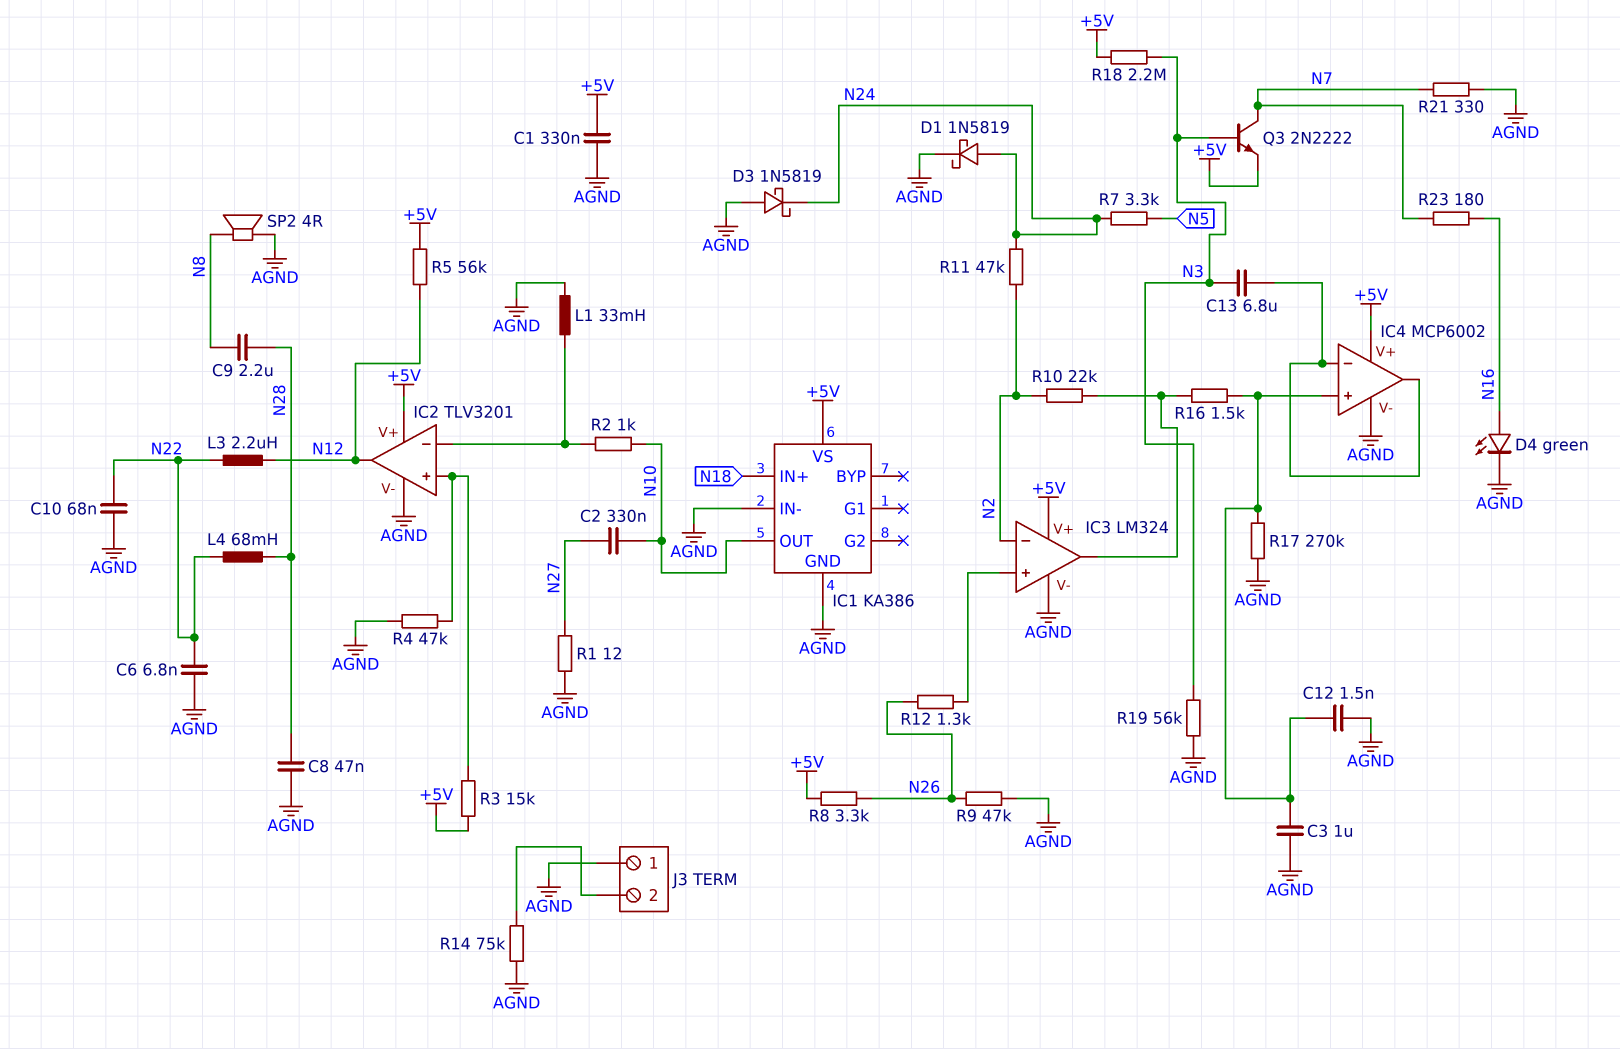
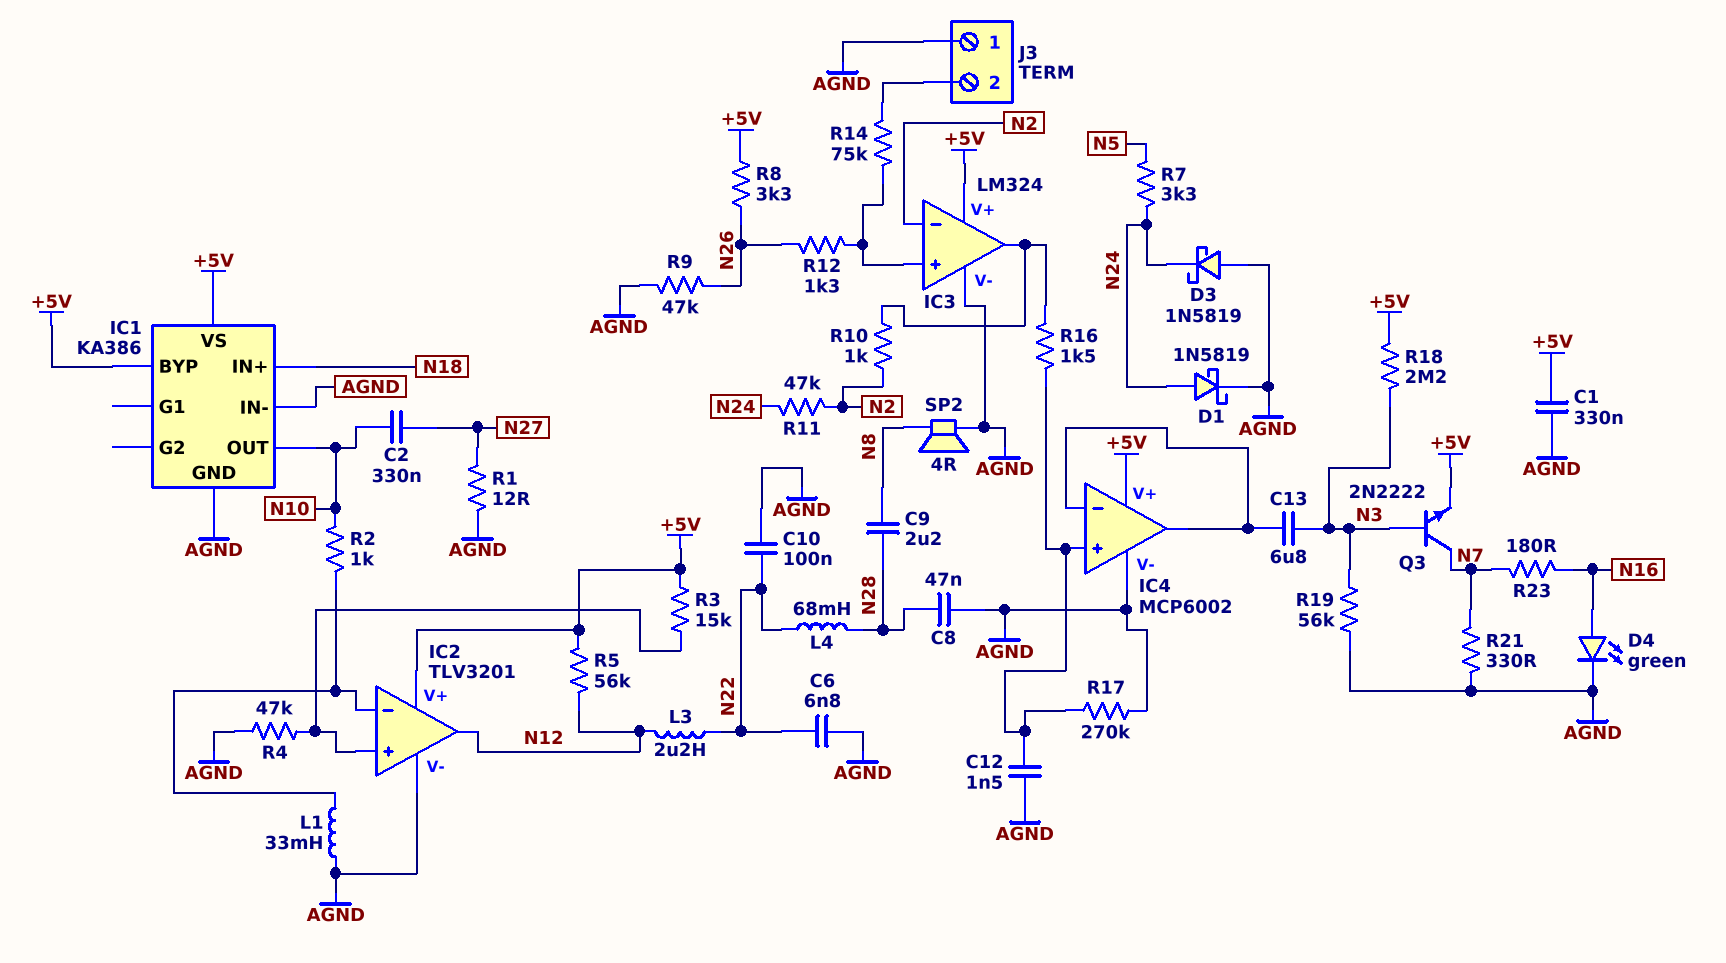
C3: 1uF (AGND, IC4/in+) -> none
C10: 68nF (AGND, N22) -> 100nF (AGND, N22)
IC1 pin BYP: none -> +5V
R10: 22k (IC3/out, N2) -> 1k (IC3/out, N2)
R14: 75k (AGND, J3/2) -> 75k (IC3/in+, J3/2)

